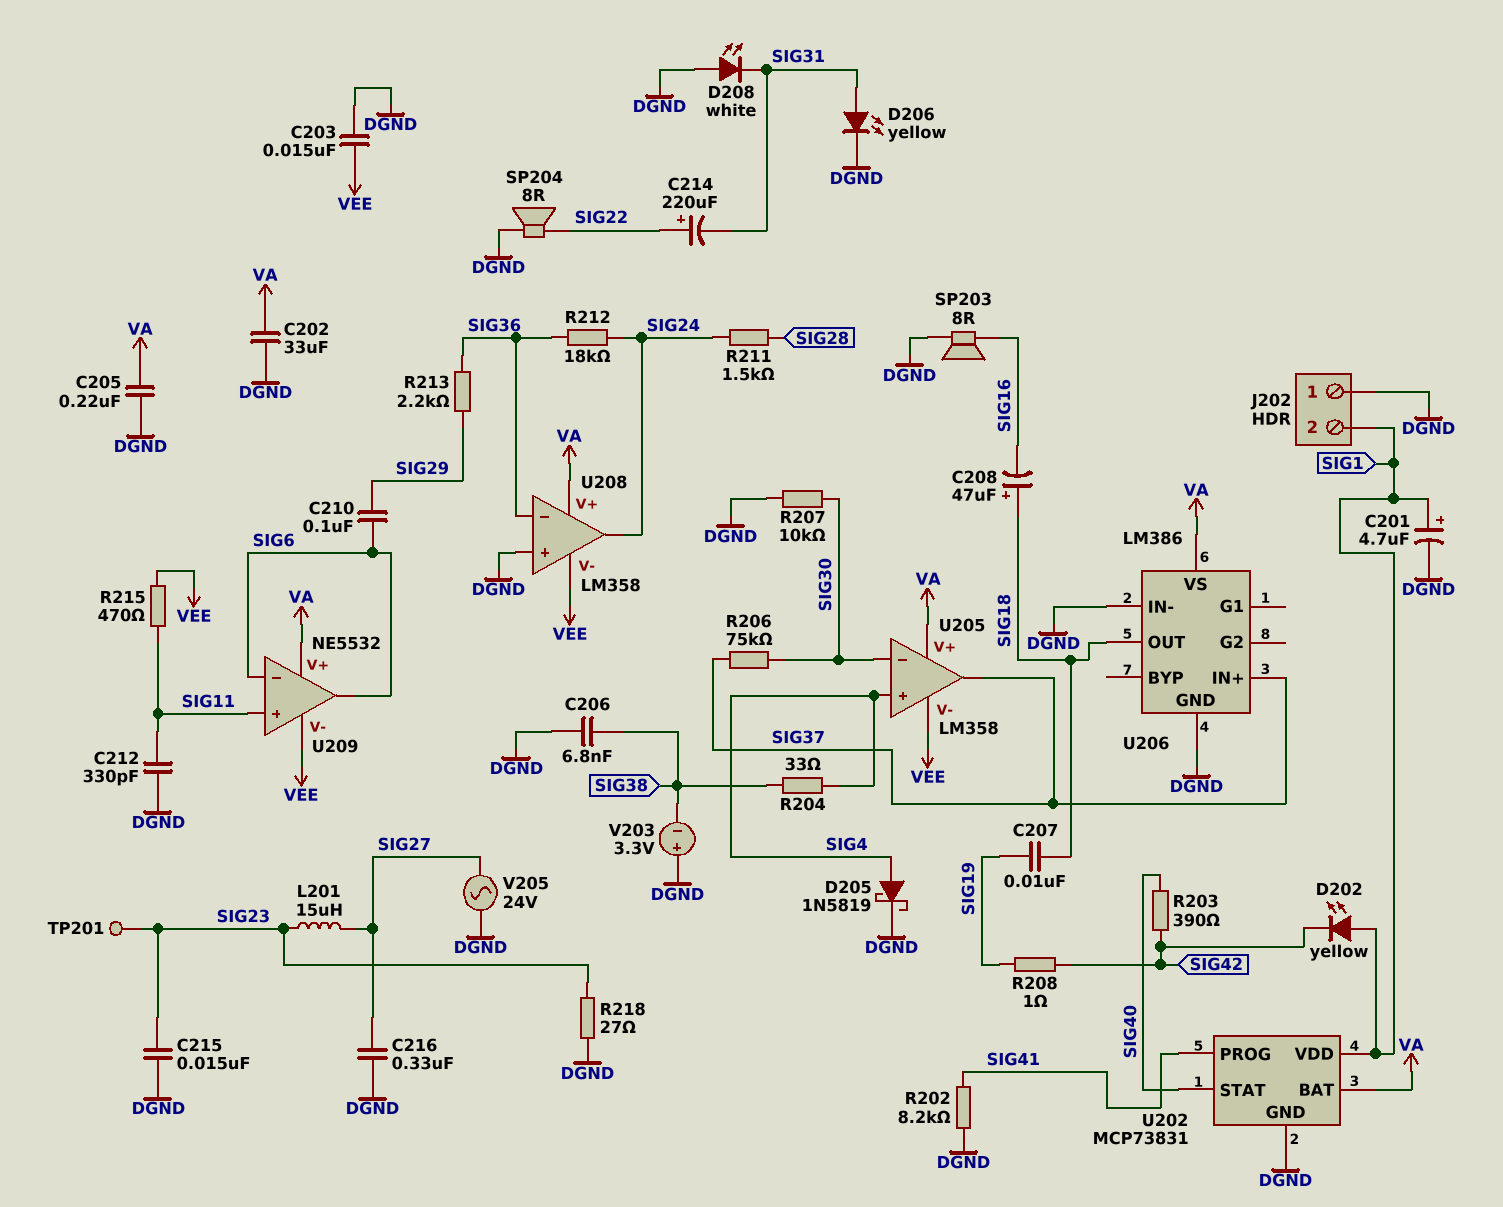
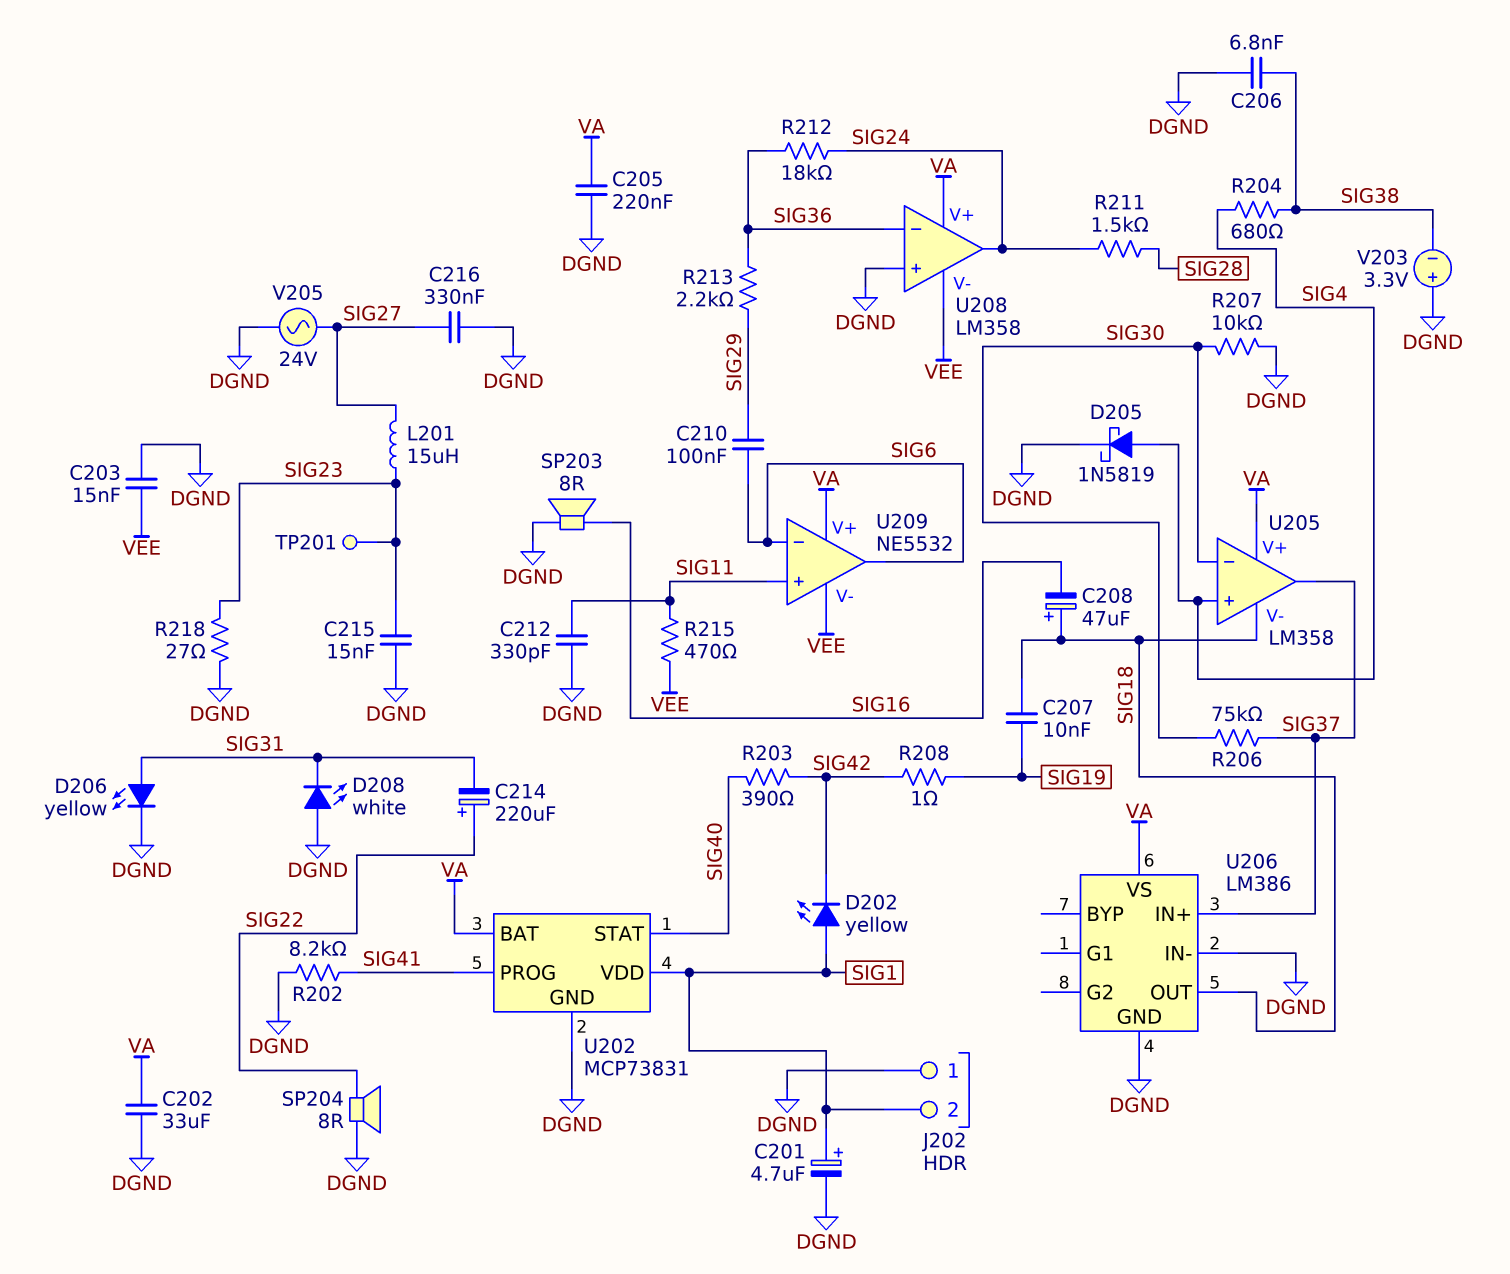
R204: 33 (SIG4, SIG38) -> 680 (SIG4, SIG38)
U205 pin V-: VEE -> SIG18

